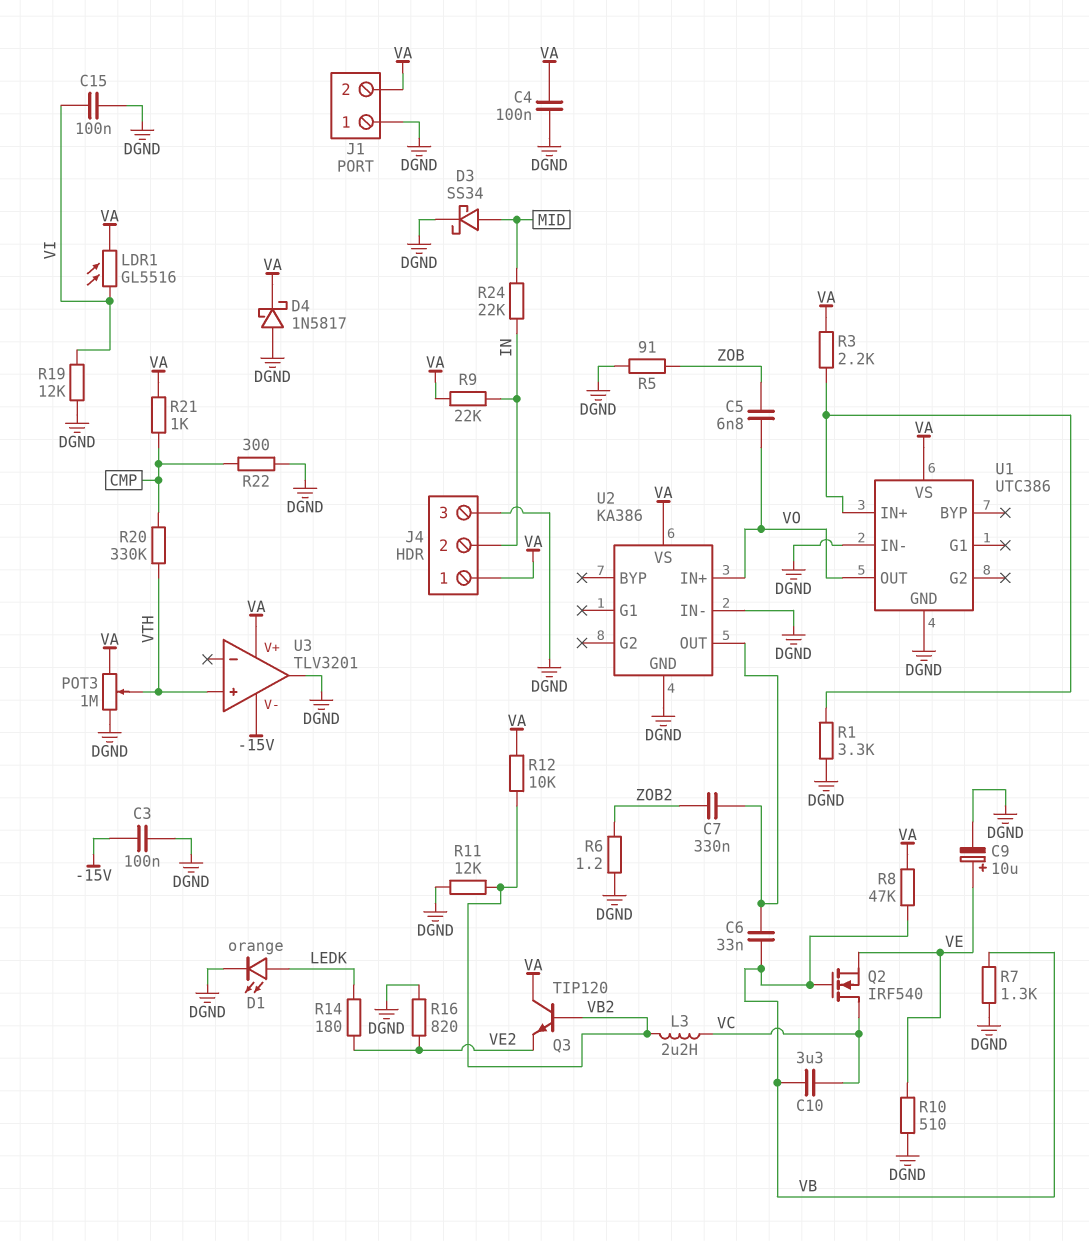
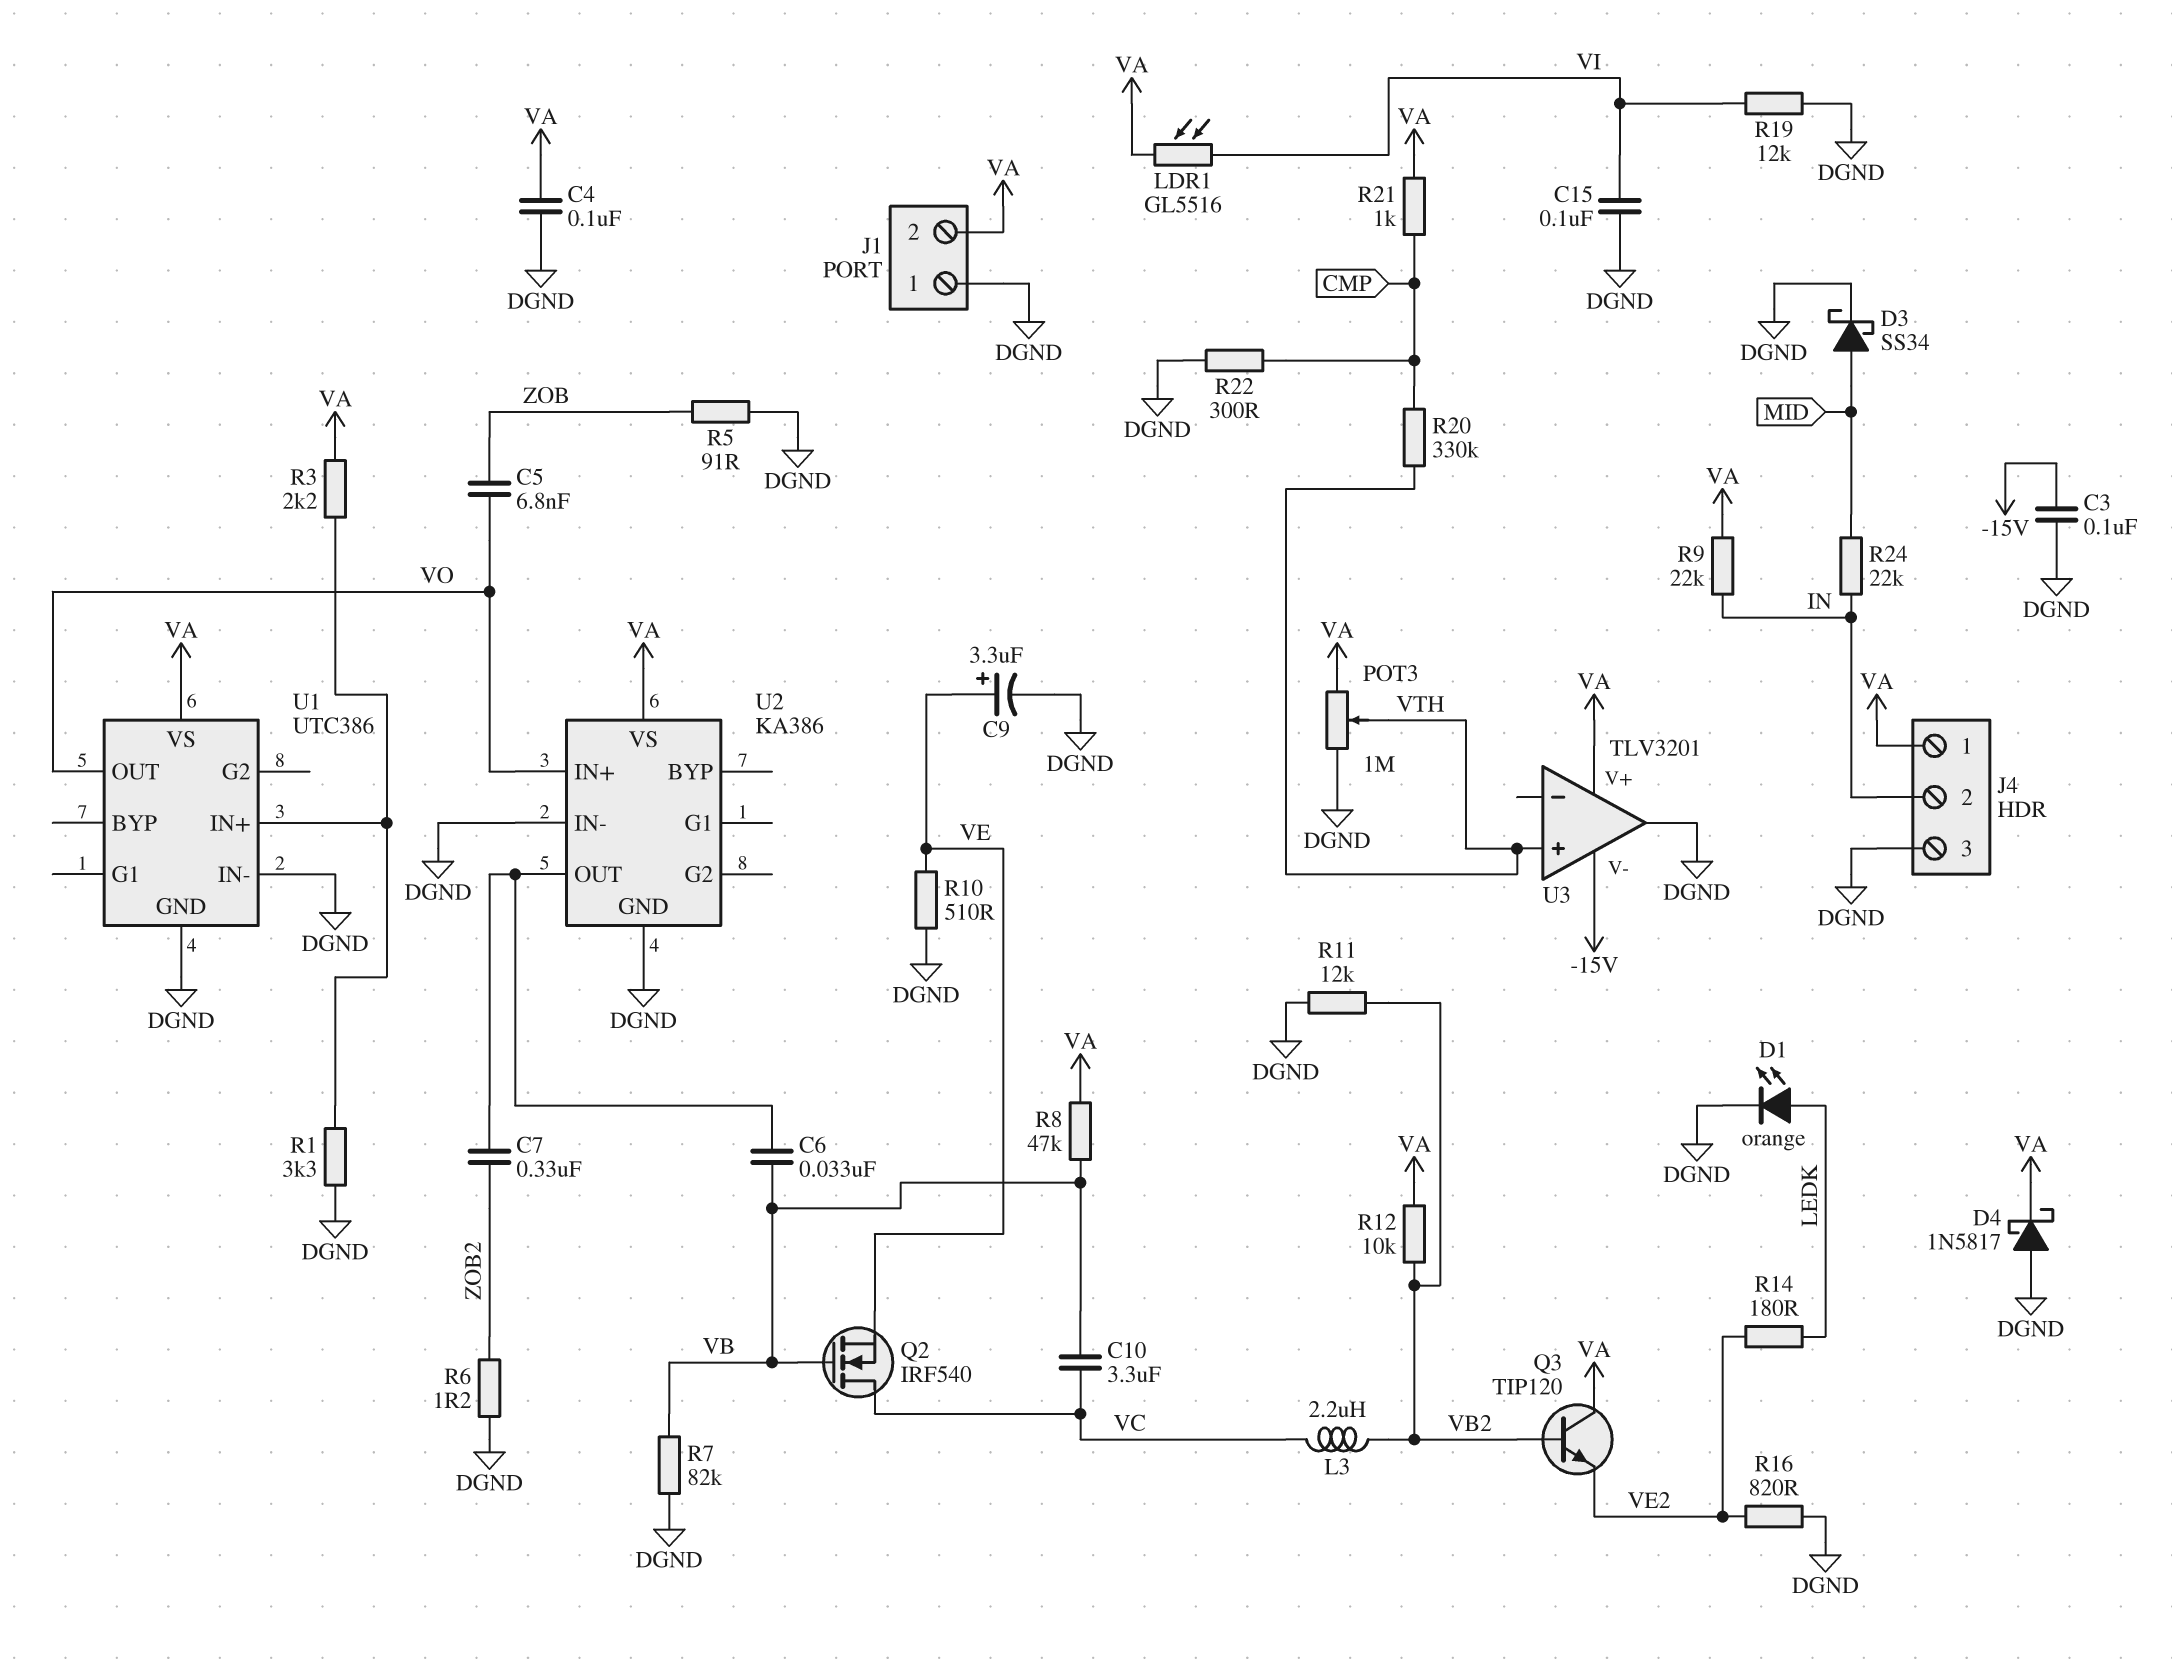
C9: 10uF (plus VE, minus DGND) -> 3.3uF (plus VE, minus DGND)
R7: 1.3k (DGND, VB) -> 82k (DGND, VB)

